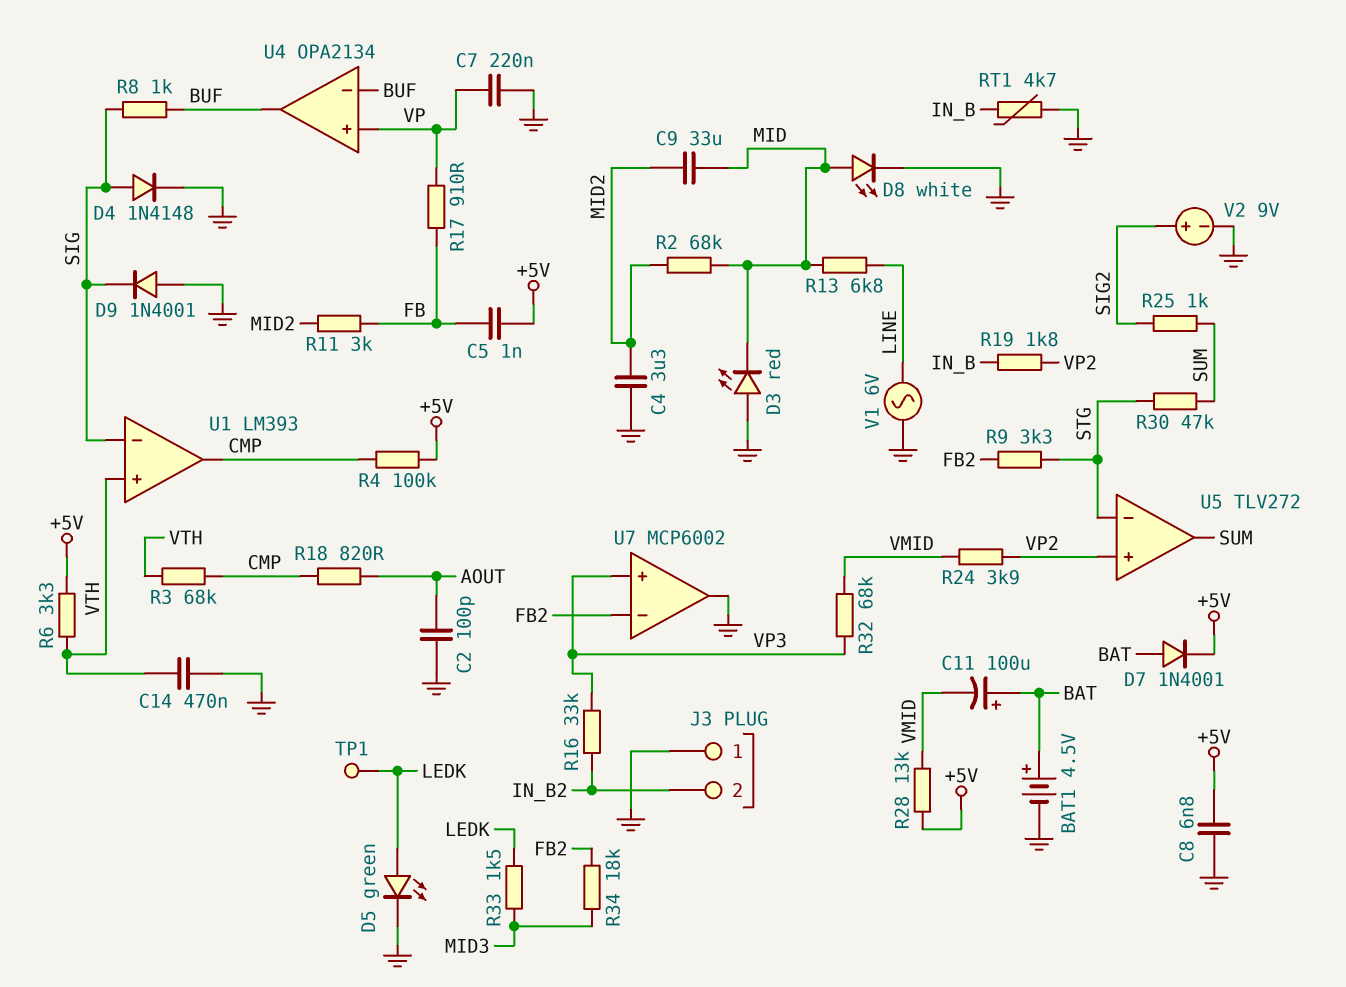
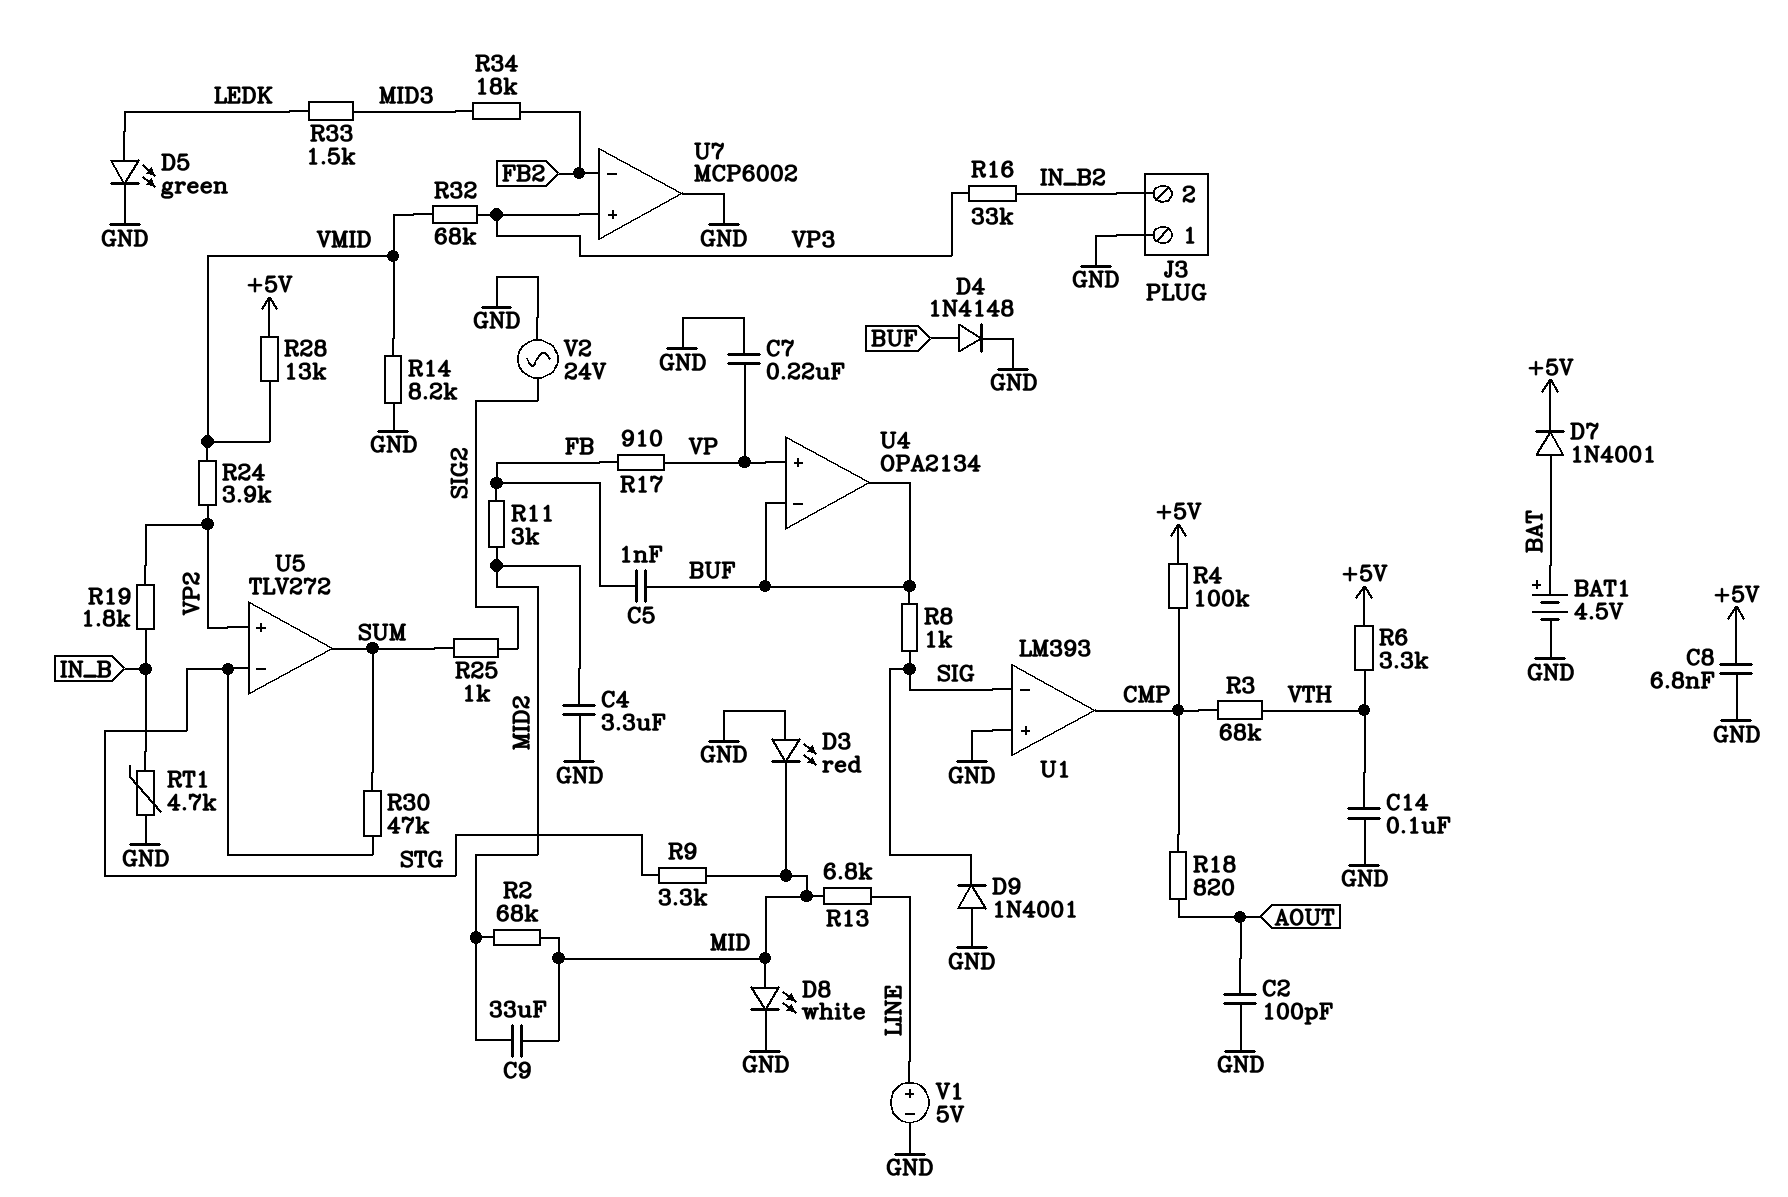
C5: 1nF (+5V, FB) -> 1nF (BUF, FB)
C11: 100uF (plus BAT, minus VMID) -> none
C14: 470nF (GND, VTH) -> 100nF (GND, VTH)
D4: diode 1N4148 (A SIG, K GND) -> diode 1N4148 (A BUF, K GND)
R9: 3.3k (FB2, STG) -> 3.3k (MID, STG)
R14: none -> 8.2k (GND, VMID)
TP1: test point (LEDK) -> none
U1 pin in+: VTH -> GND
V1: AC 6V (GND, LINE) -> 5V (plus LINE, minus GND)
V2: 9V (plus SIG2, minus GND) -> AC 24V (GND, SIG2)

